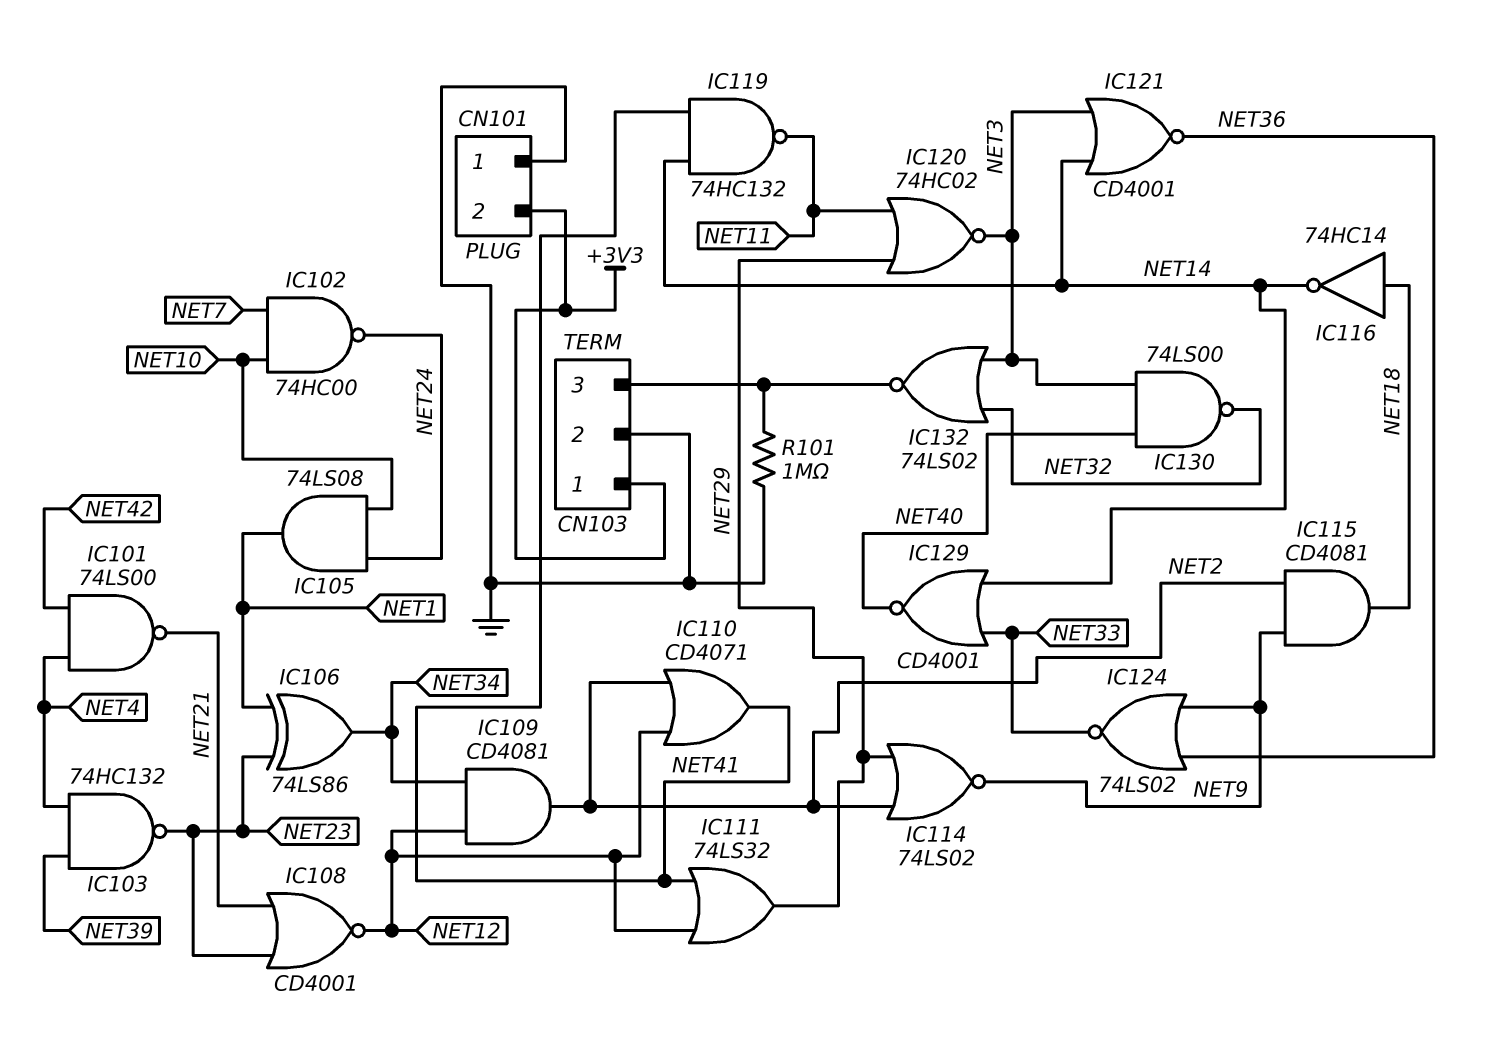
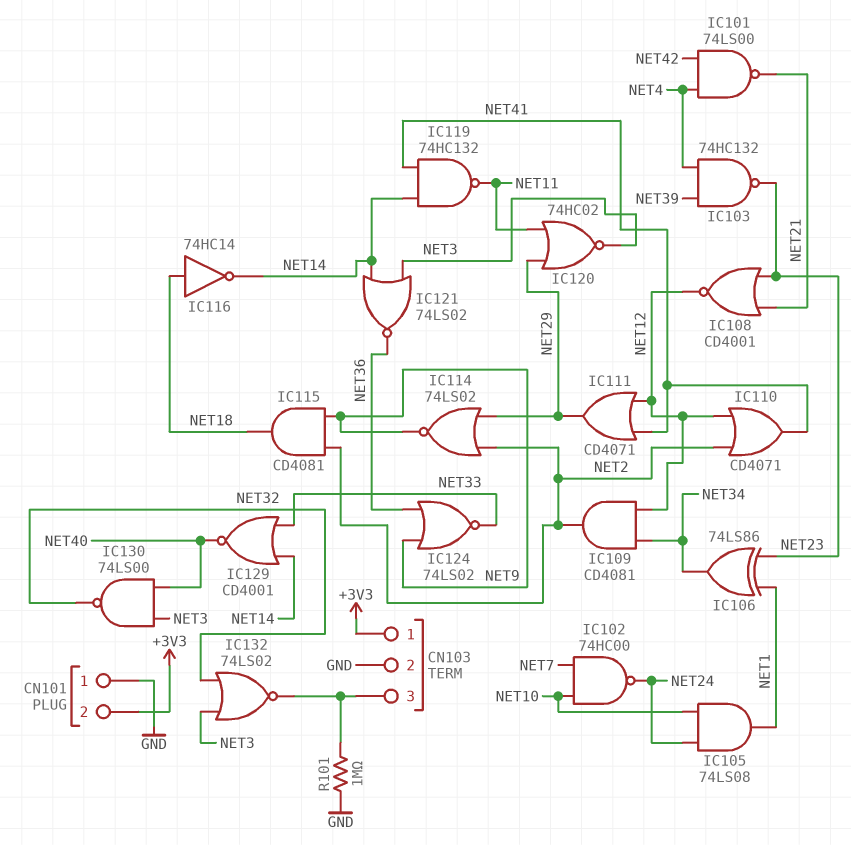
IC111: OR 74LS32 (in NET12, in NET41, out NET29) -> OR CD4071 (in NET12, in NET41, out NET29)
IC121: NOR CD4001 (in NET3, in NET14, out NET36) -> NOR 74LS02 (in NET3, in NET14, out NET36)

